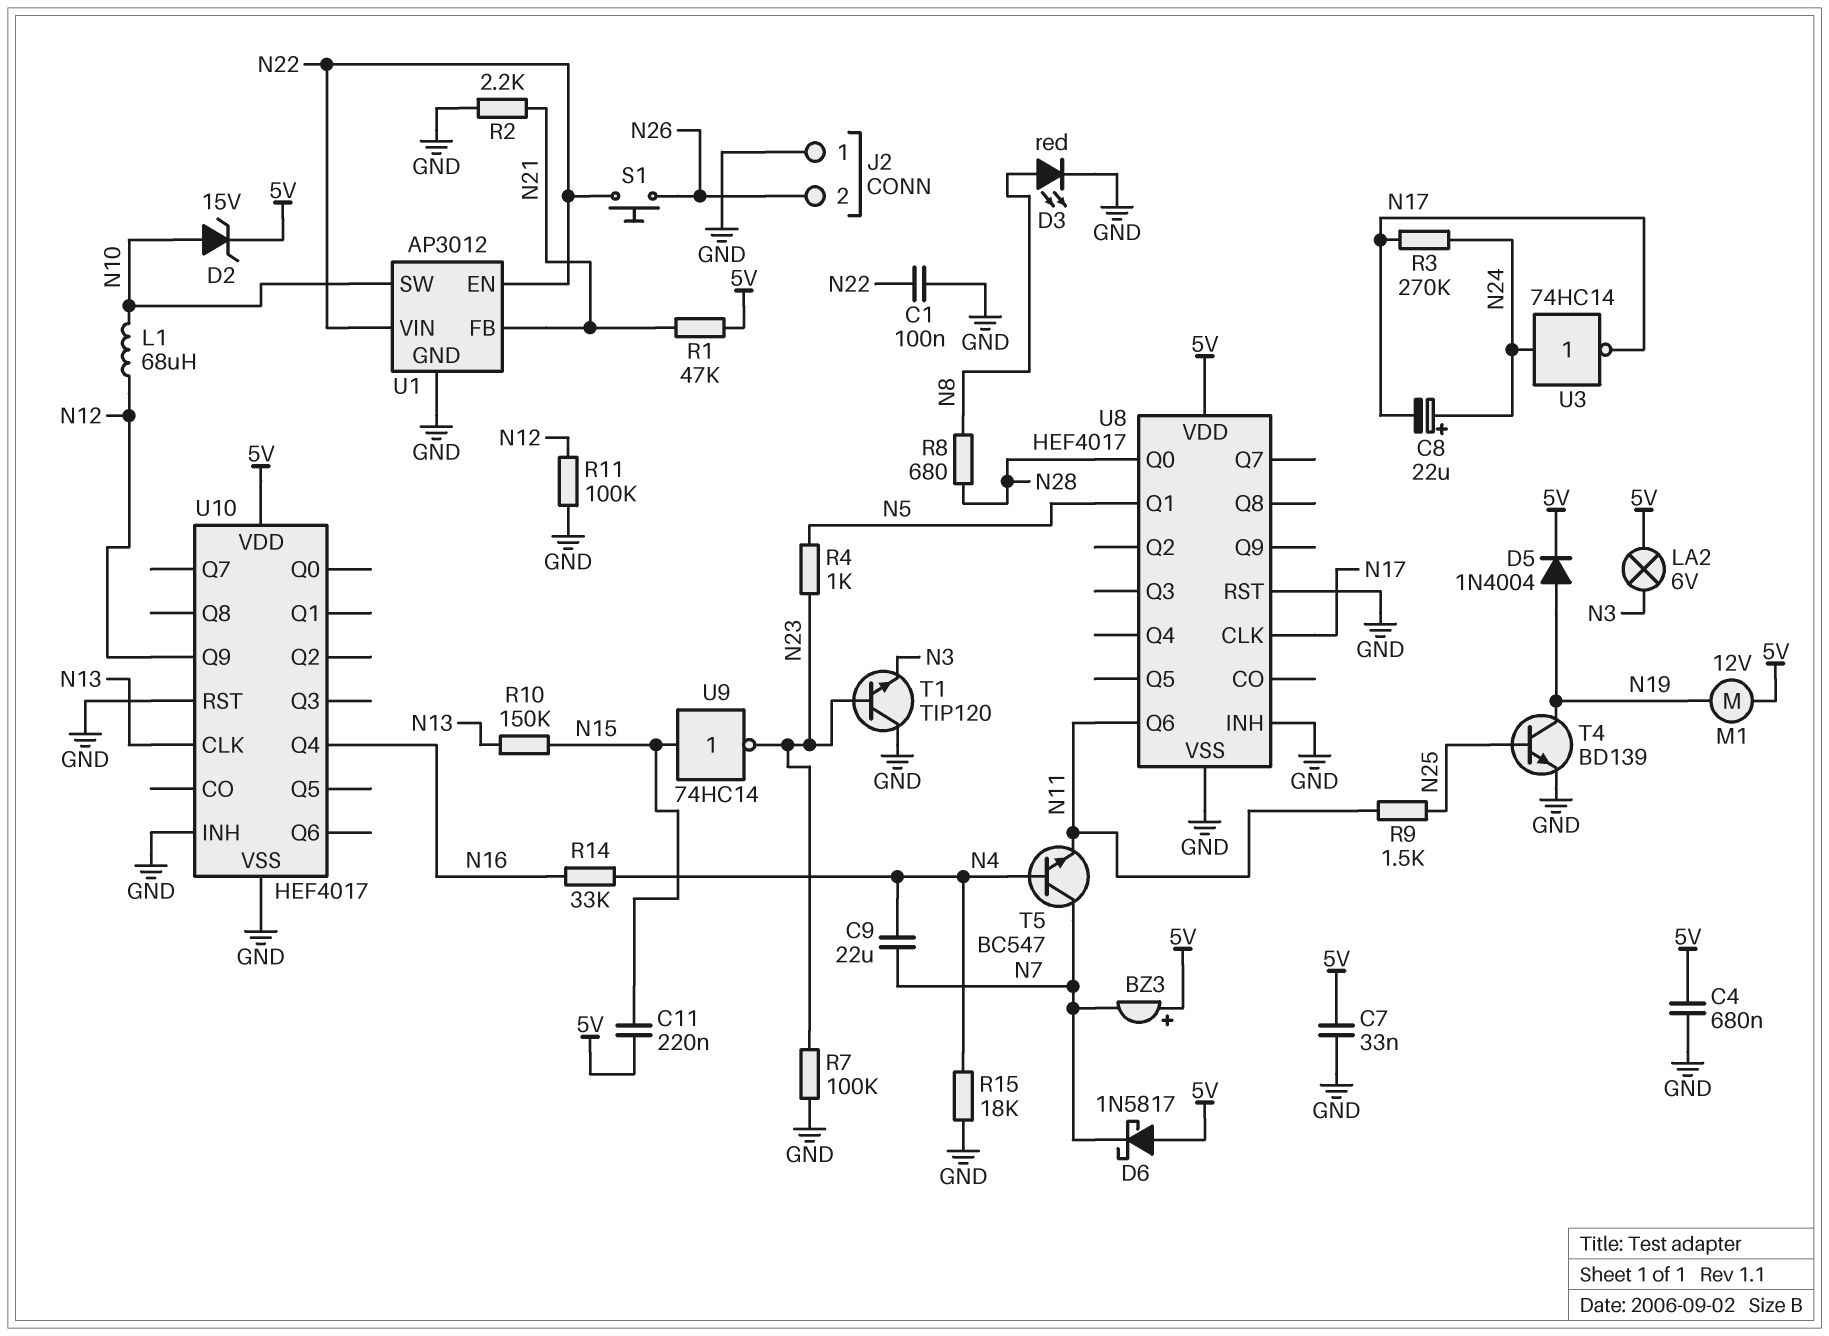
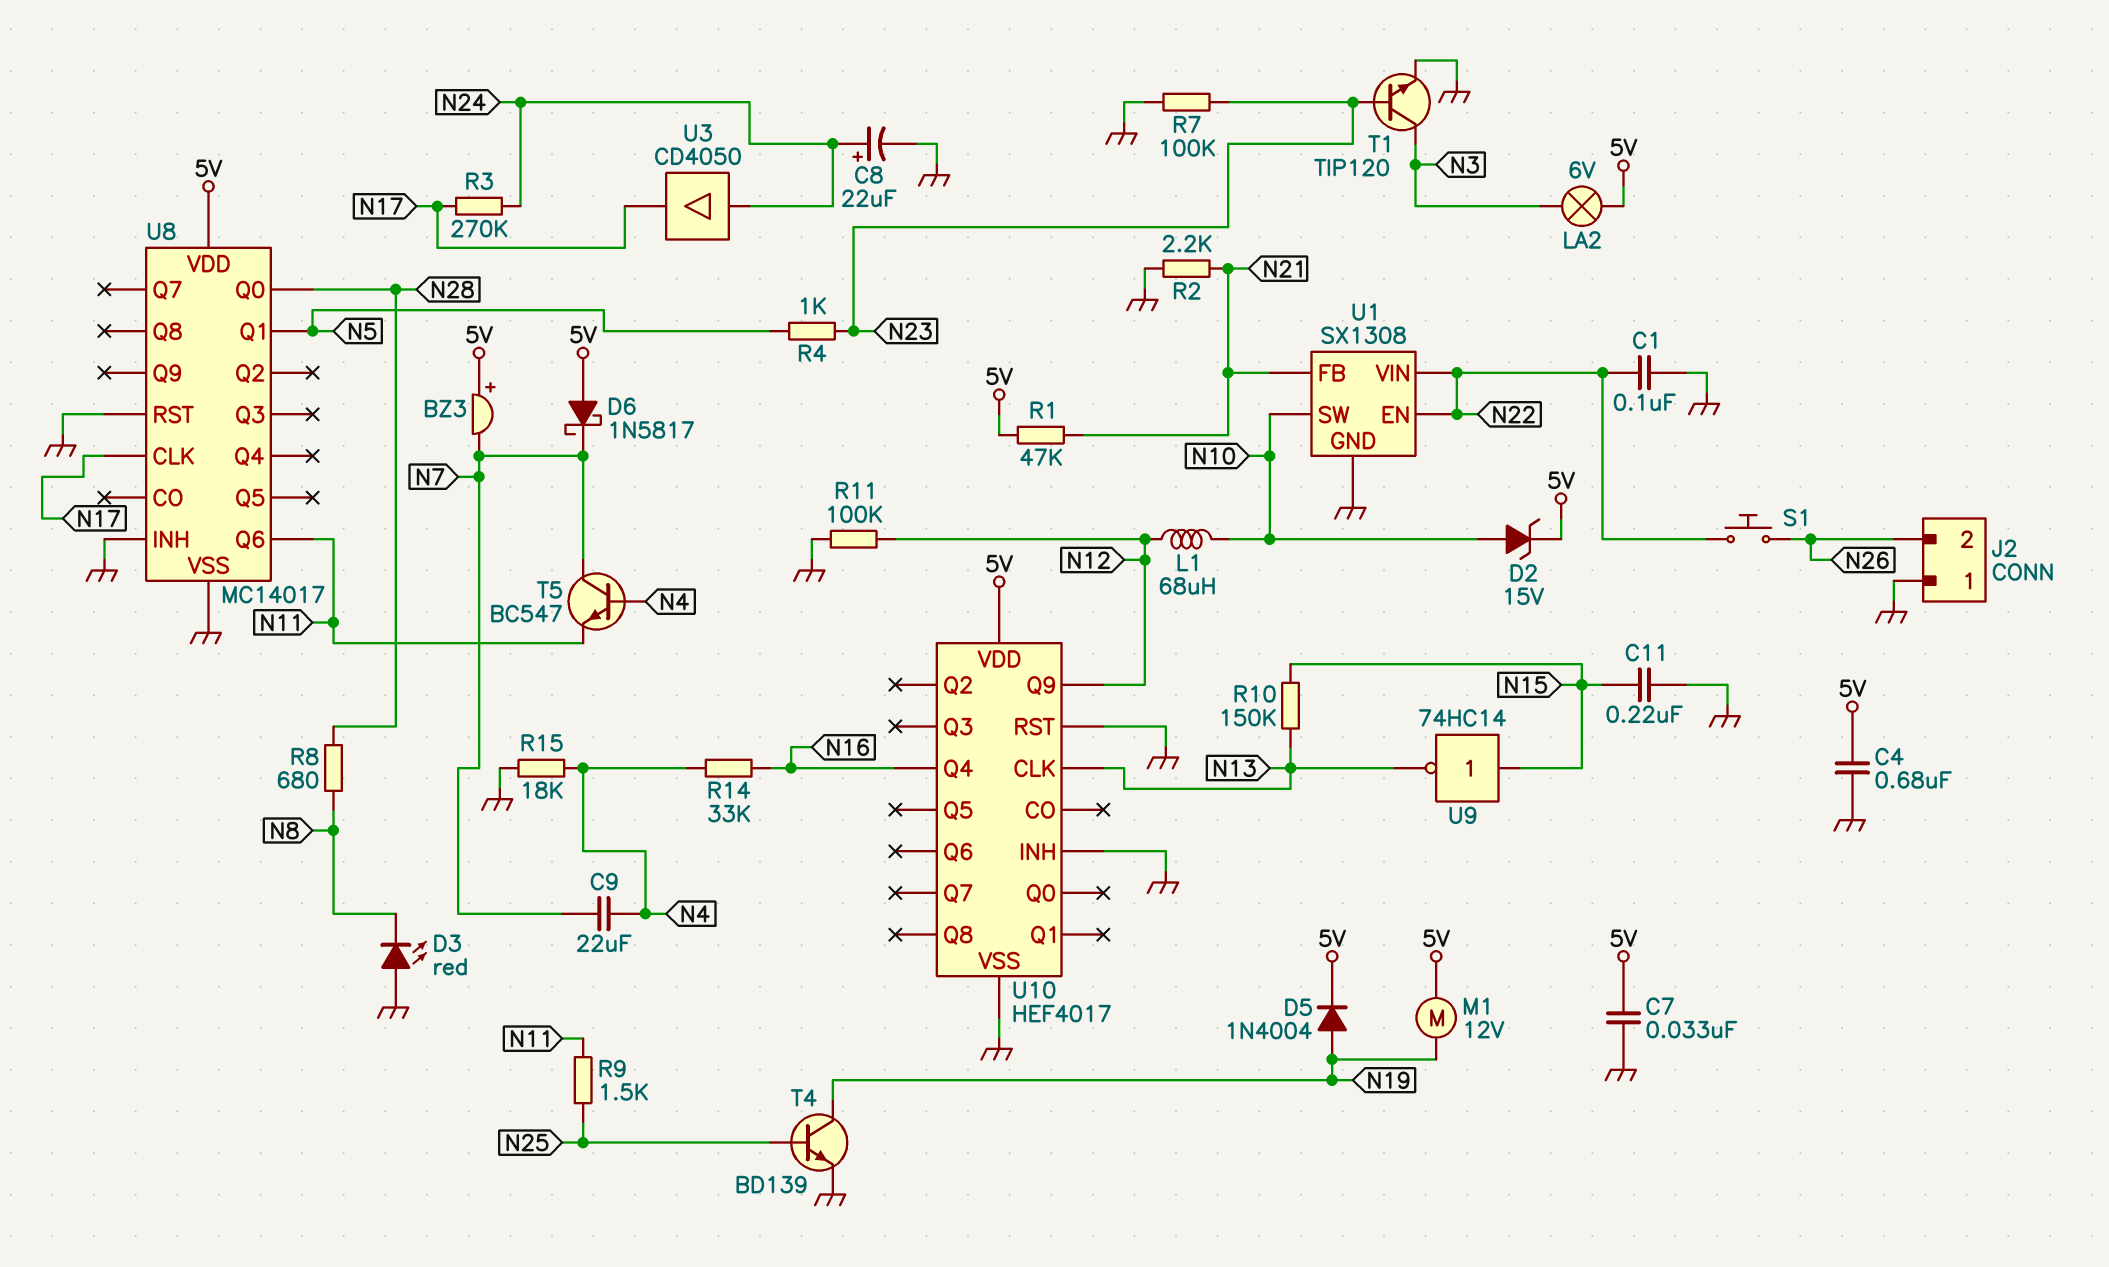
C8: 22uF (plus N24, minus N17) -> 22uF (plus N24, minus GND)
C11: 220nF (5V, N15) -> 220nF (GND, N15)
D3: LED red (A N8, K GND) -> LED red (A GND, K N8)
T1: NPN TIP120 (B N23, C GND, E N3) -> NPN TIP120 (B N23, C N3, E GND)
U1: AP3012 -> SX1308
U3: NOT 74HC14 (in N24, out N17) -> buffer CD4050 (in N24, out N17)
U8: HEF4017 -> MC14017
U9: NOT 74HC14 (in N15, out N23) -> NOT 74HC14 (in N15, out N13)

